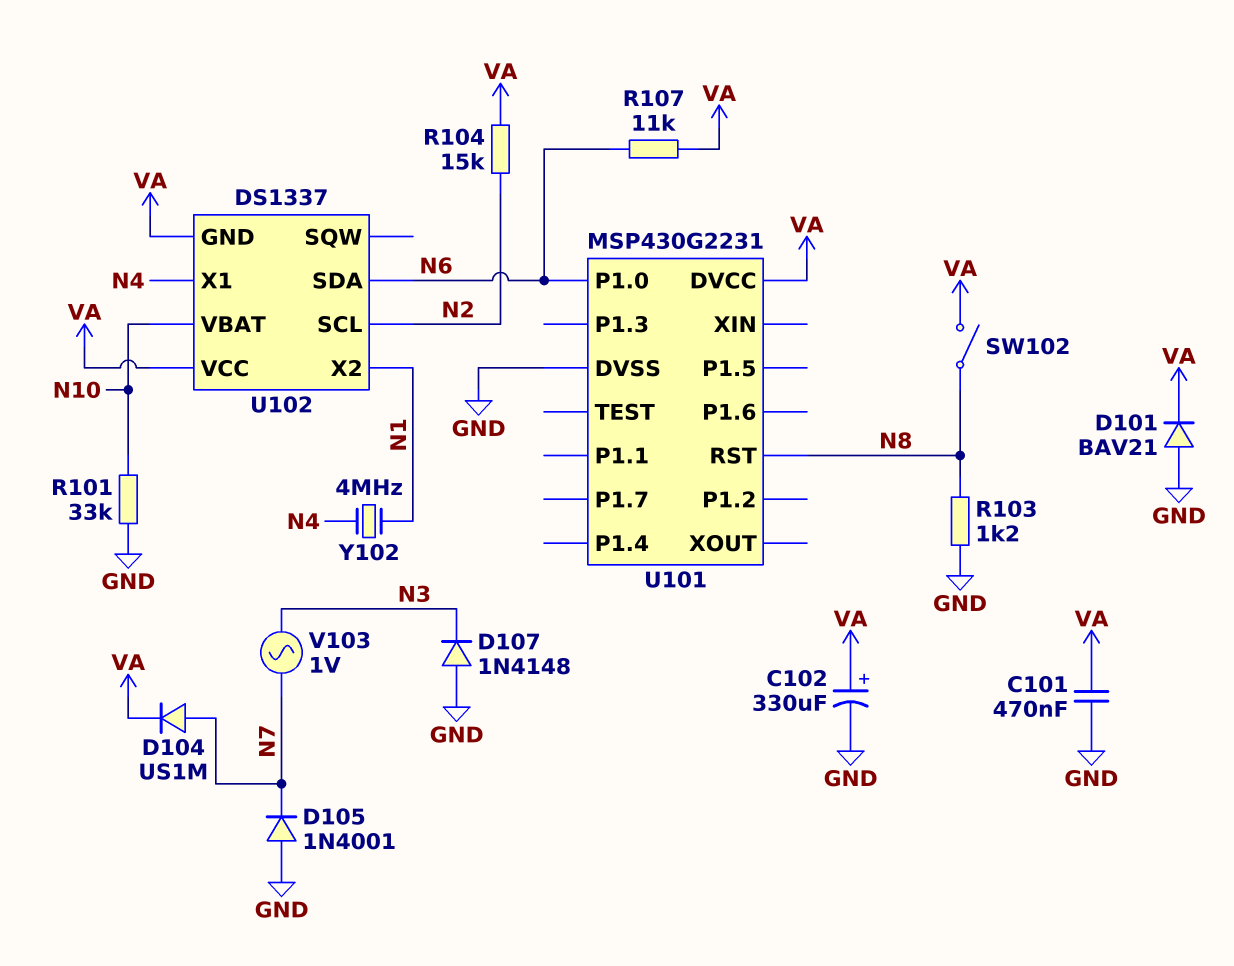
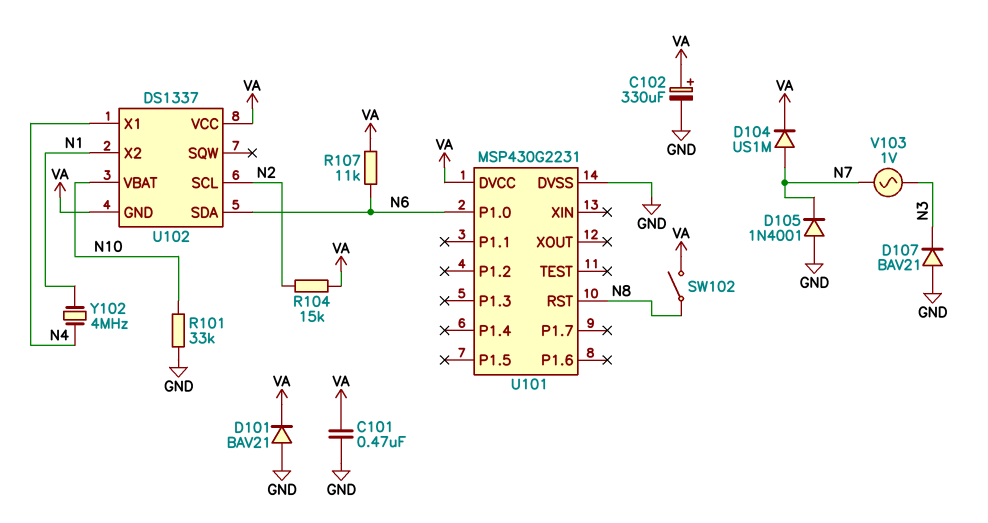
D107: diode 1N4148 (A GND, K N3) -> diode BAV21 (A GND, K N3)
R103: 1.2k (GND, N8) -> none

